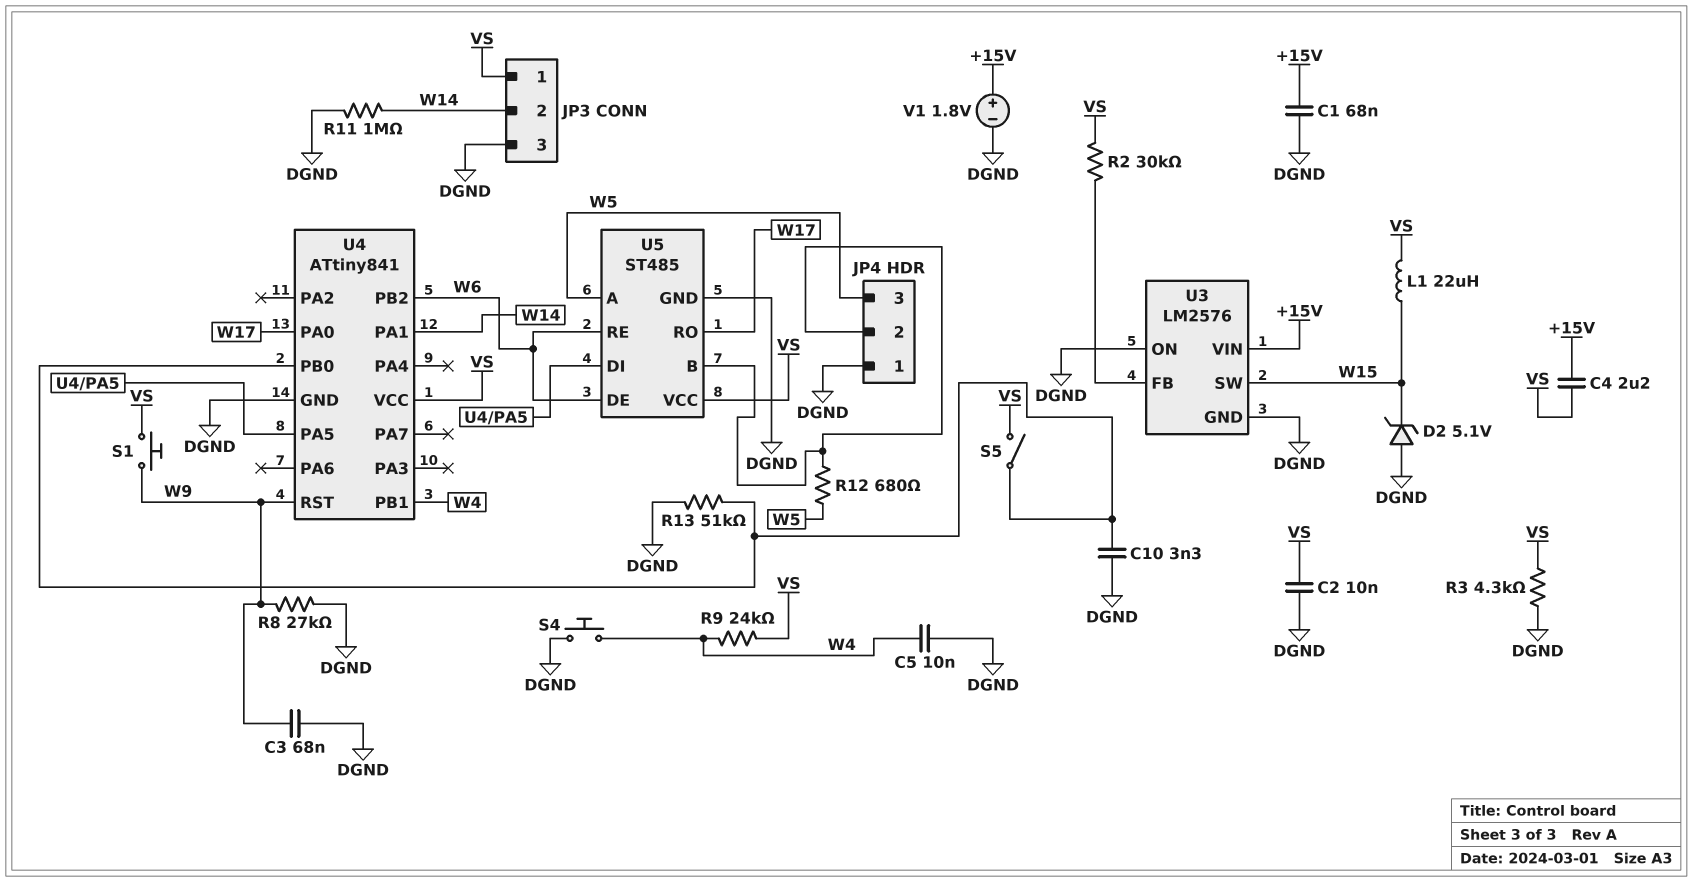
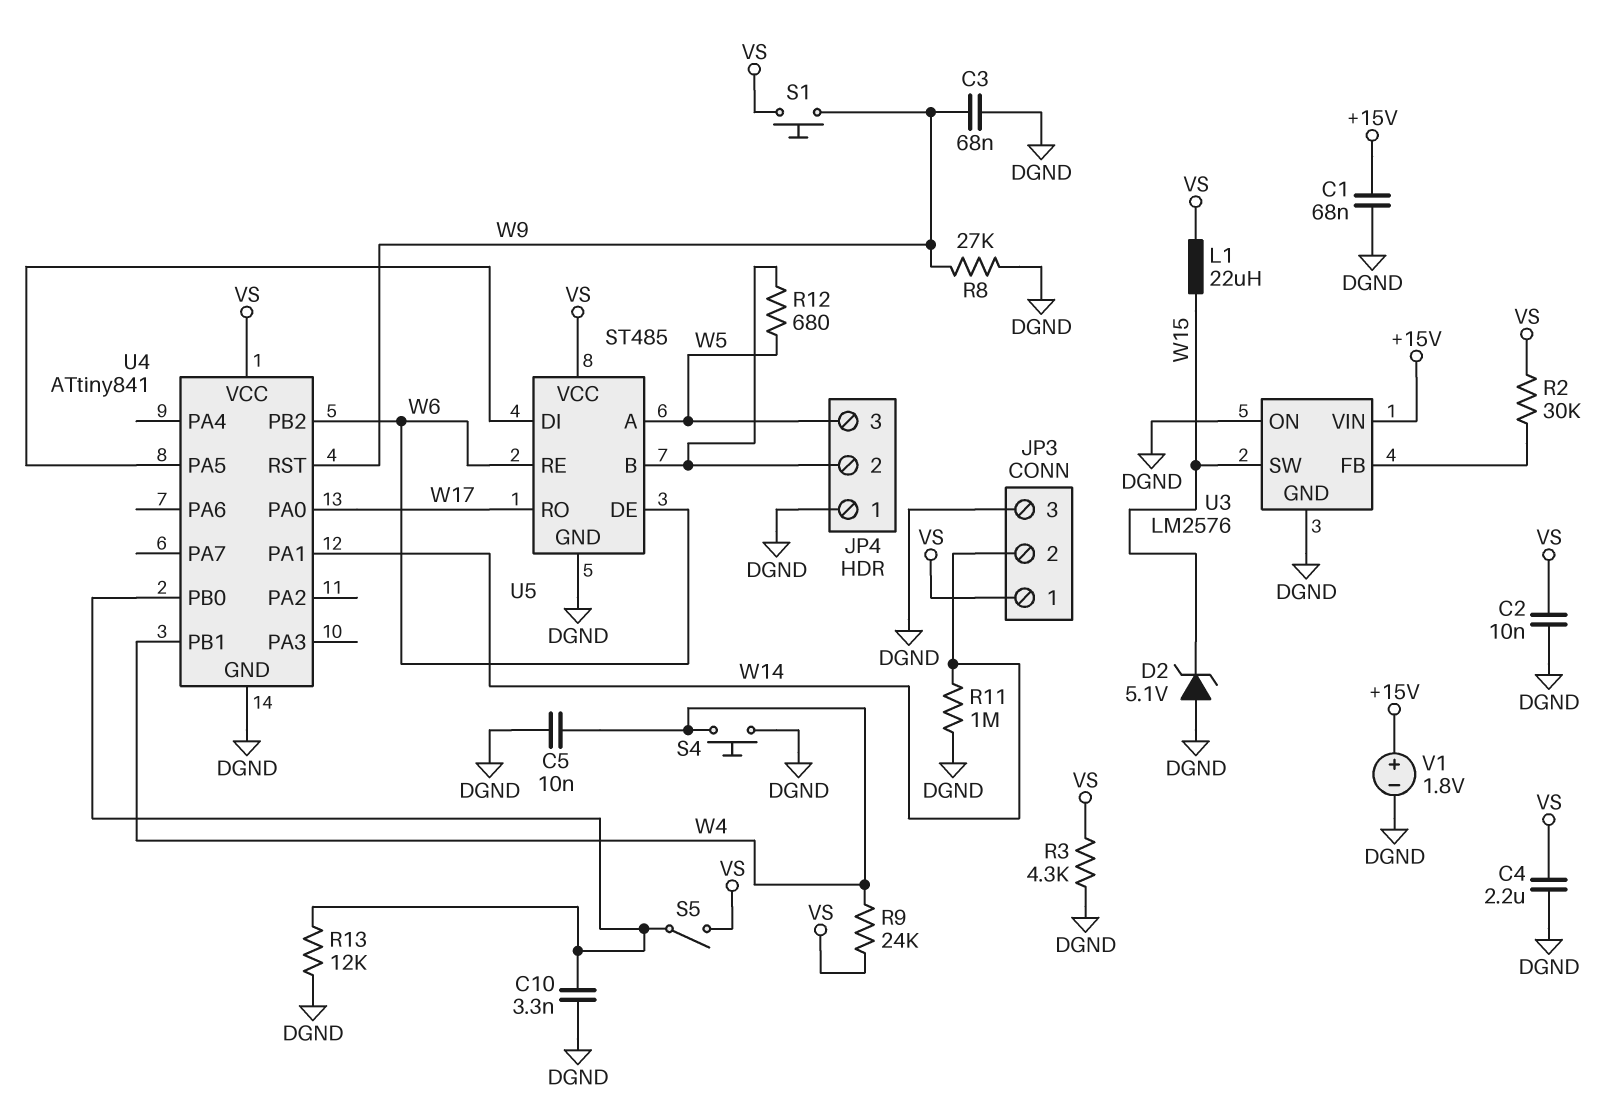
C4: 2.2uF (+15V, VS) -> 2.2uF (DGND, VS)
R13: 51k (DGND, U4/PB0) -> 12k (DGND, U4/PB0)

